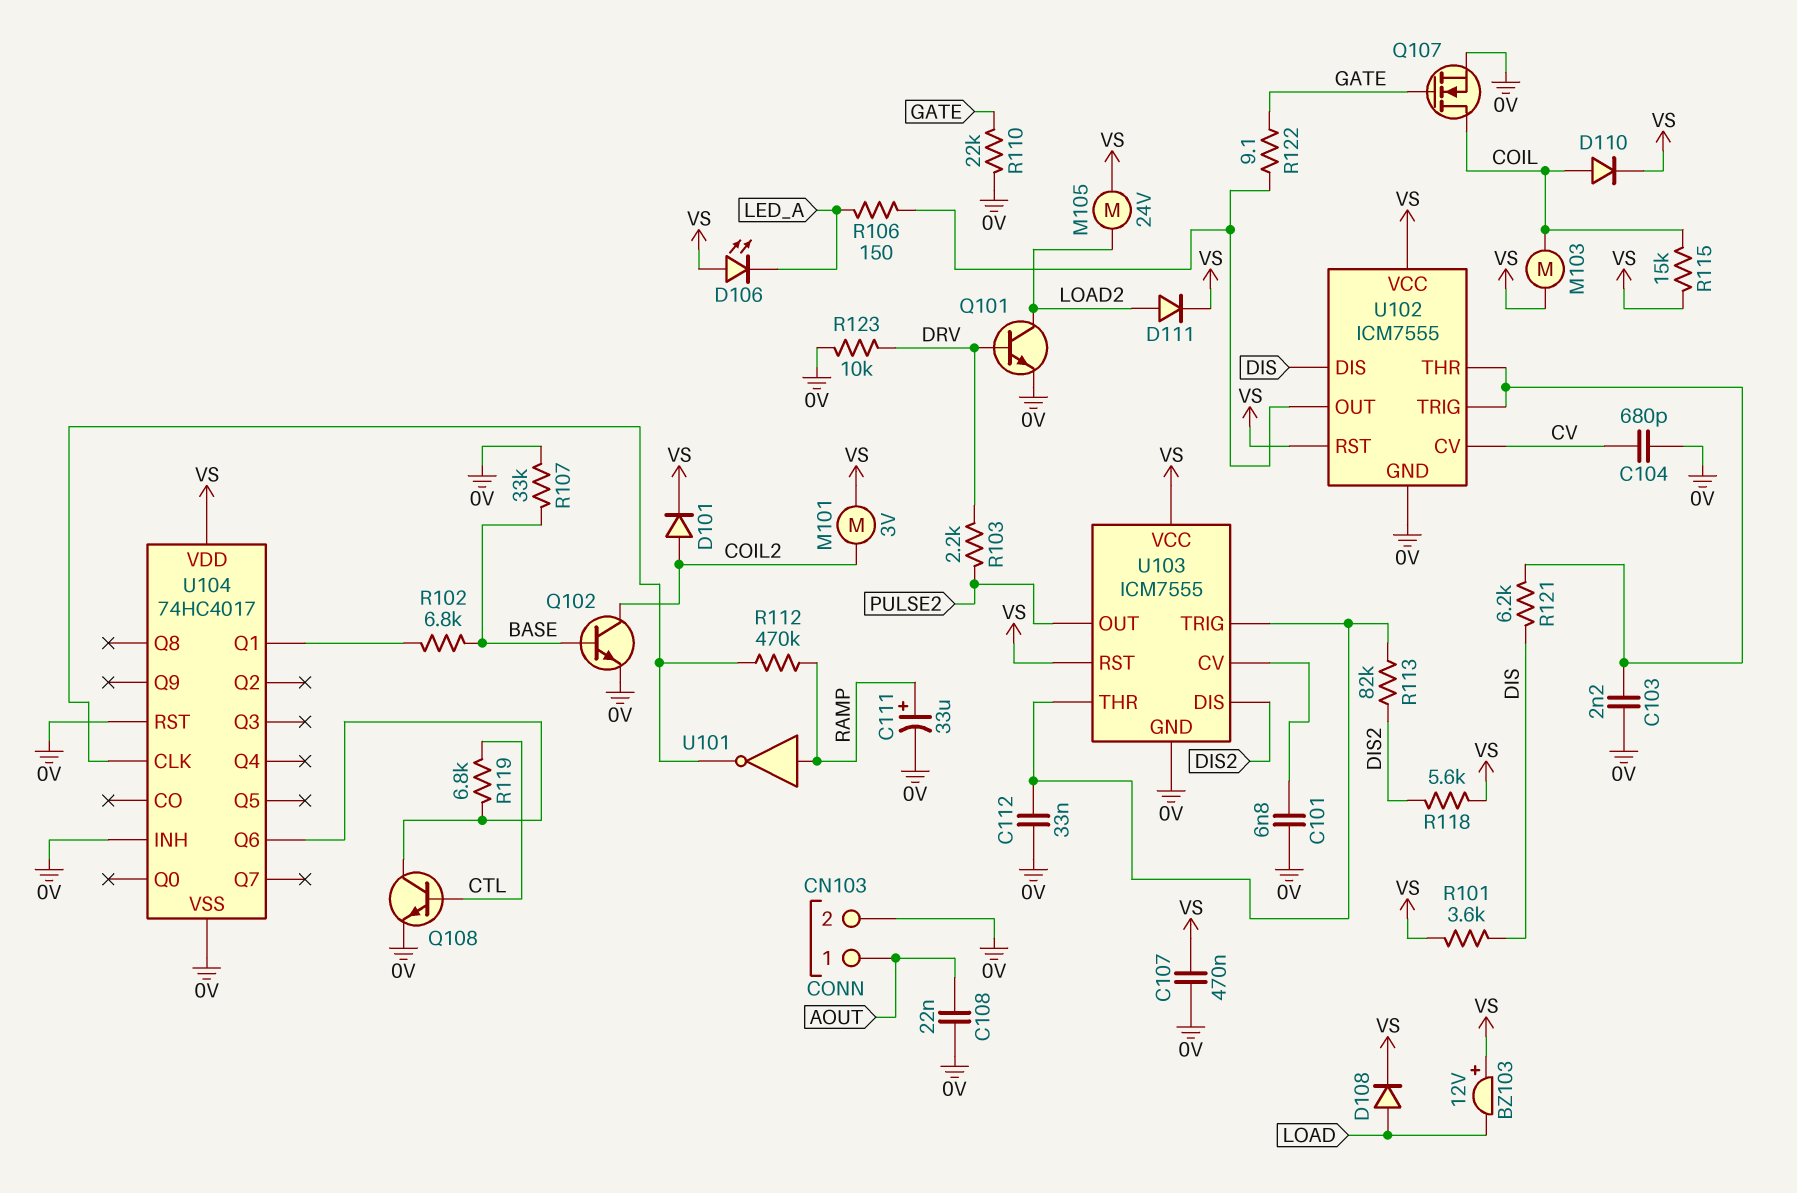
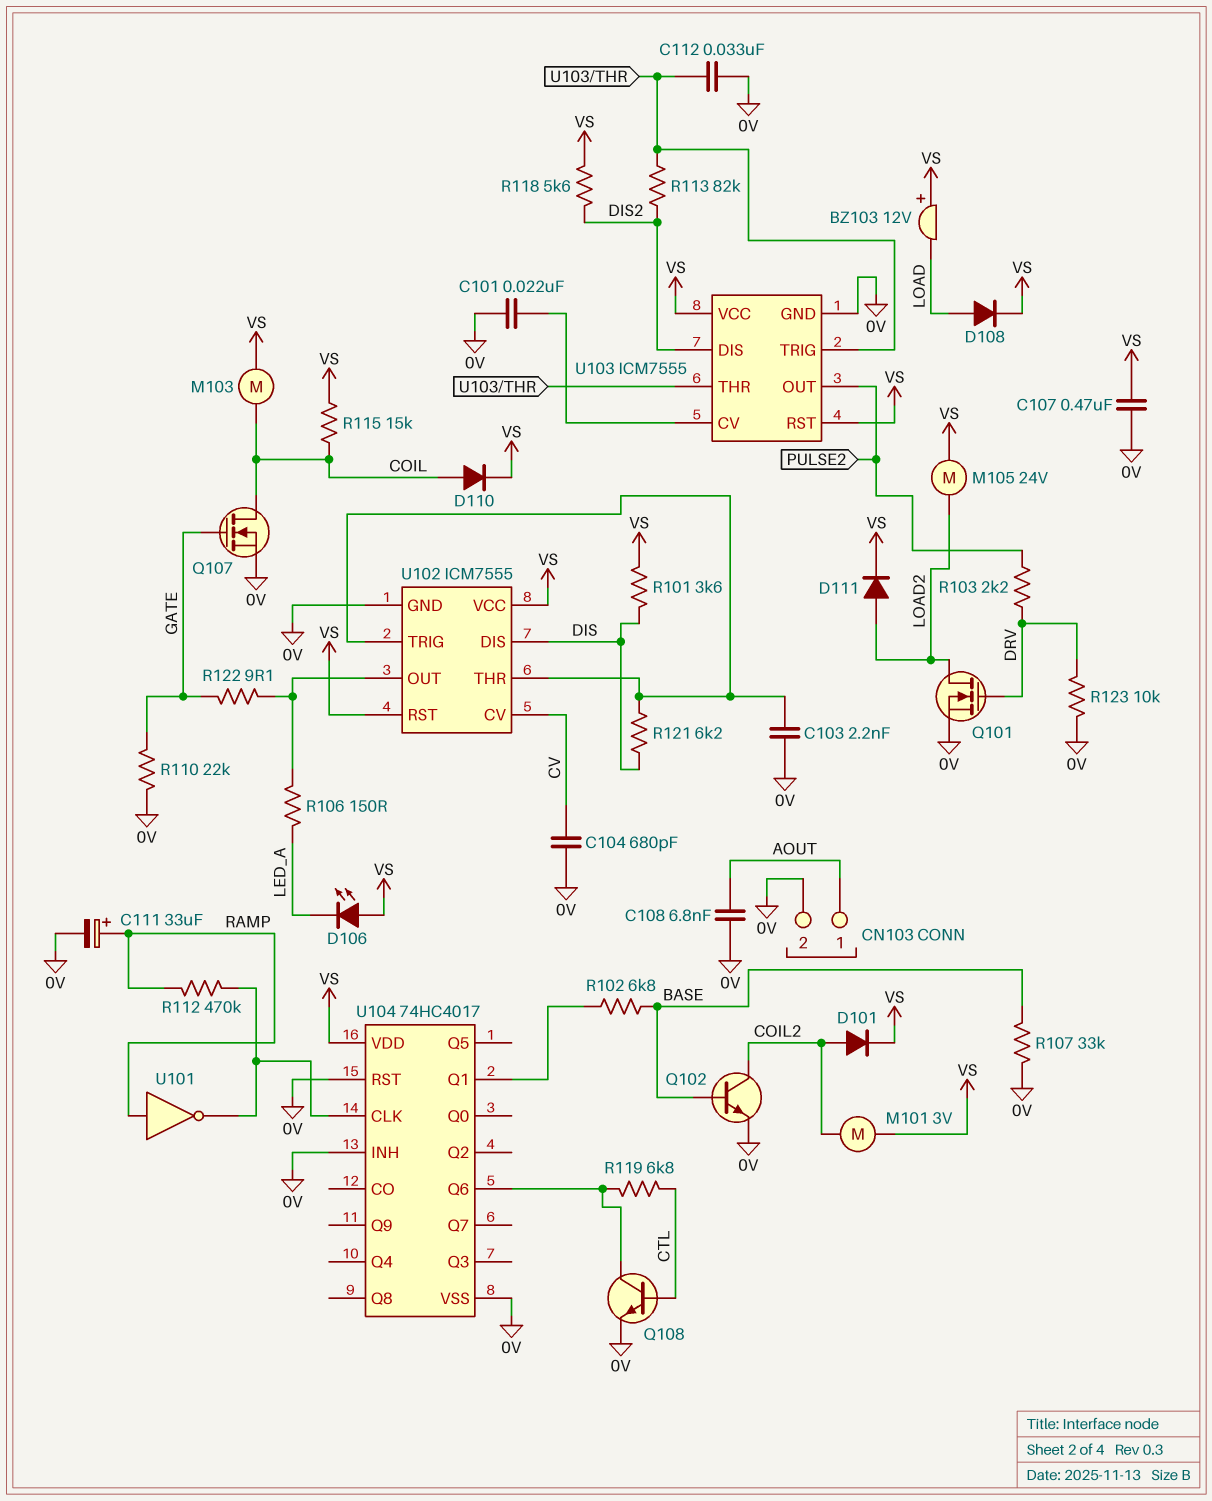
C101: 6.8nF (0V, U103/CV) -> 22nF (0V, U103/CV)
C108: 22nF (0V, AOUT) -> 6.8nF (0V, AOUT)
Q101: NPN (B DRV, C LOAD2, E 0V) -> NMOS (G DRV, D LOAD2, S 0V)

